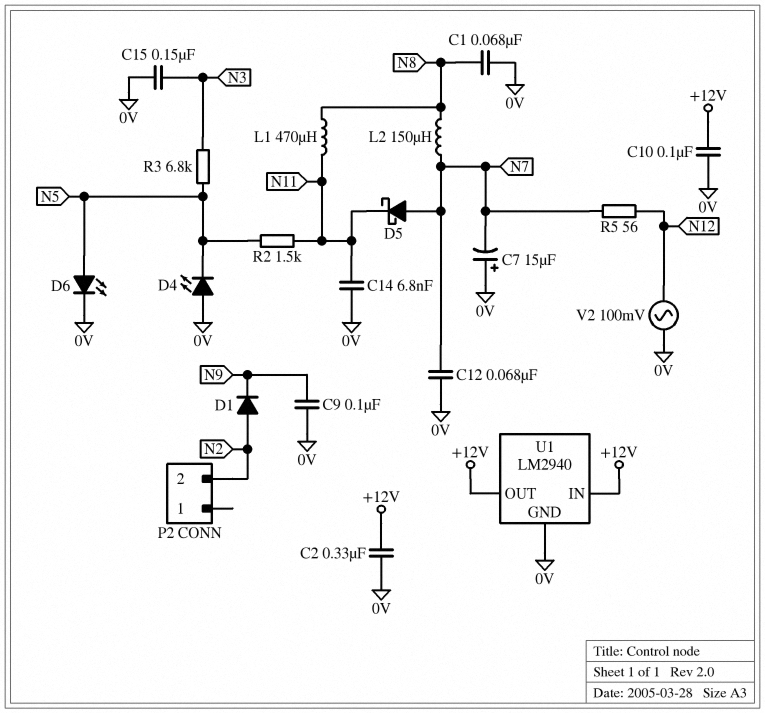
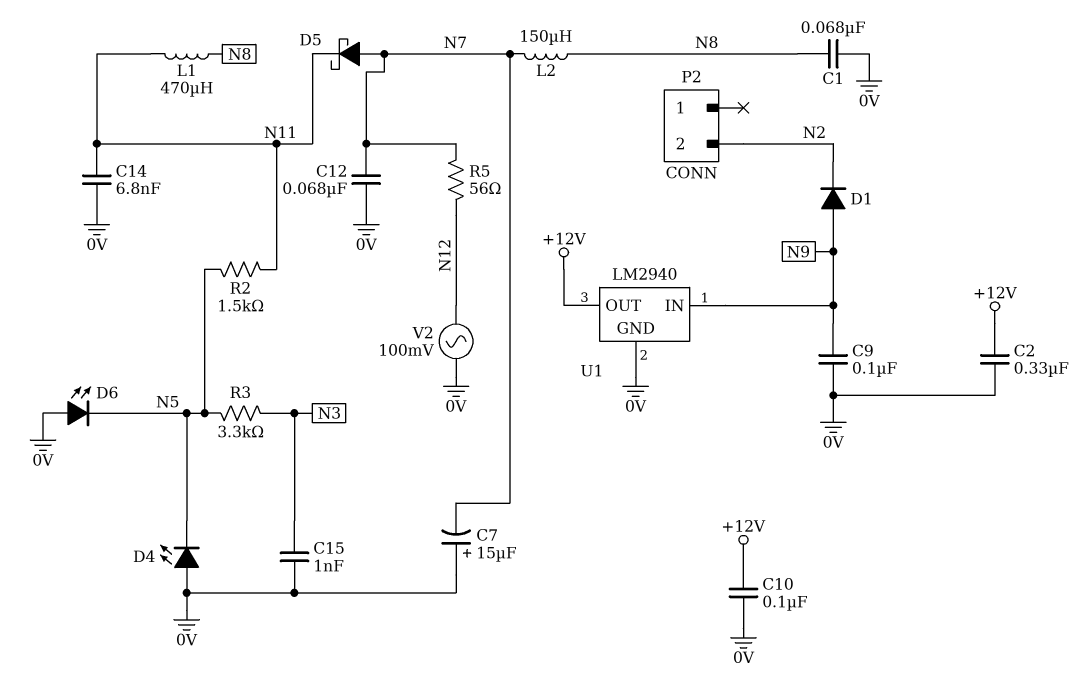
C15: 150nF (0V, N3) -> 1nF (0V, N3)
D1: diode (A N2, K N9) -> diode (A N9, K N2)
D6: LED (A N5, K 0V) -> LED (A 0V, K N5)
R3: 6.8k (N3, N5) -> 3.3k (N3, N5)
U1 pin IN: +12V -> N9

